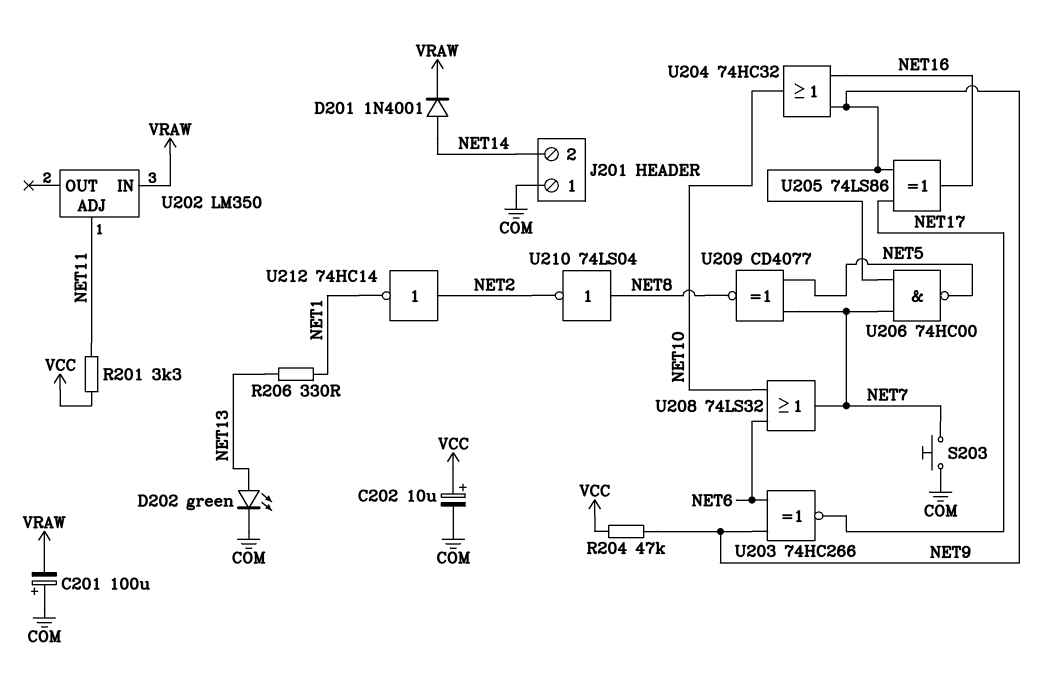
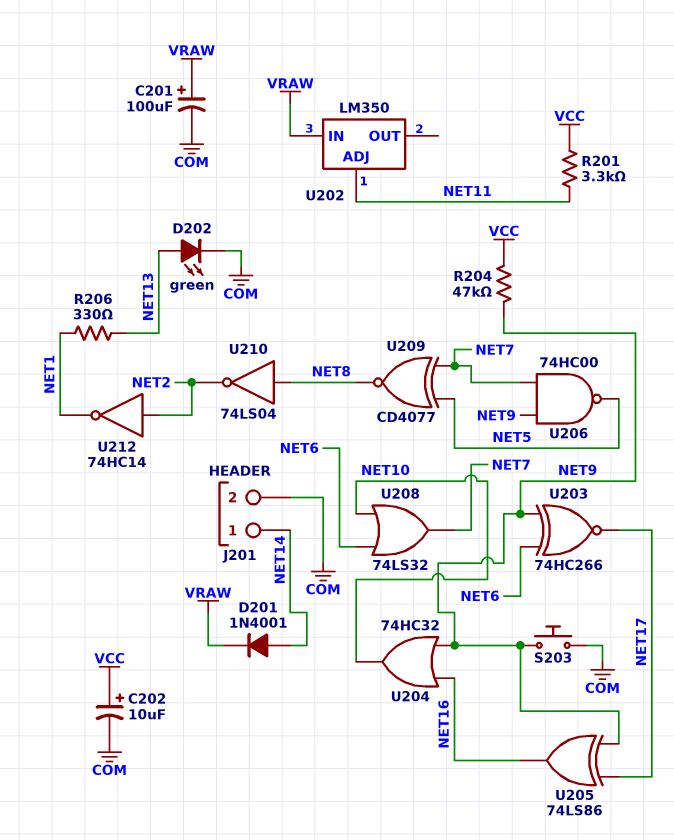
C201: 100uF (plus COM, minus VRAW) -> 100uF (plus VRAW, minus COM)
J201 pin 1: COM -> NET14
J201 pin 2: NET14 -> COM
S203: button (COM, NET7) -> button (COM, NET9)

